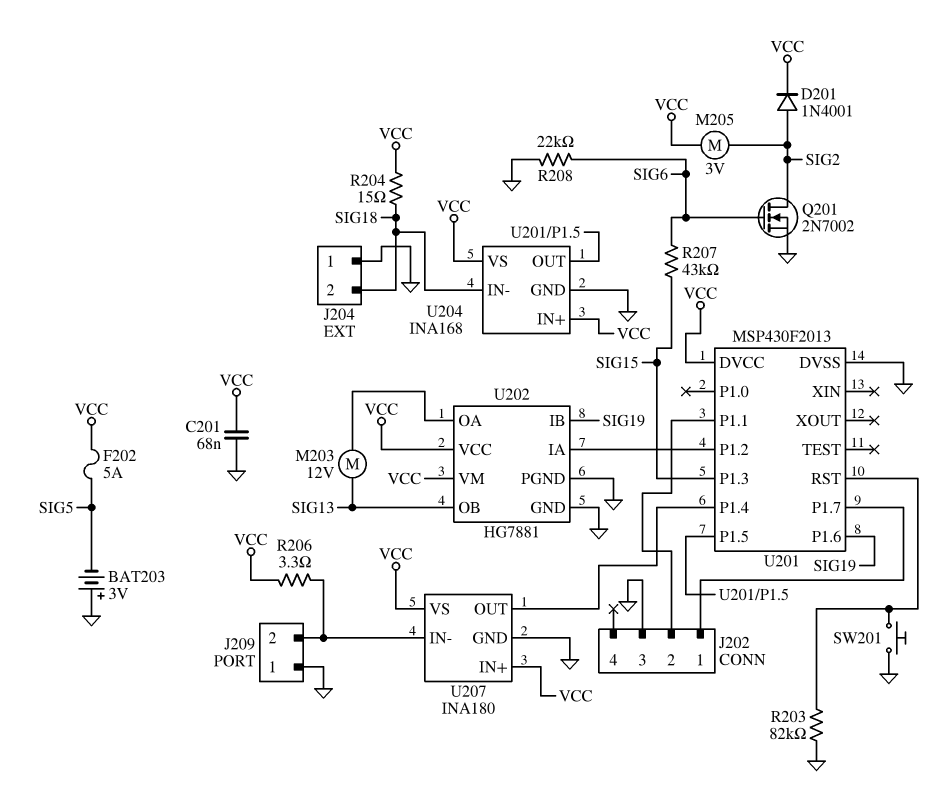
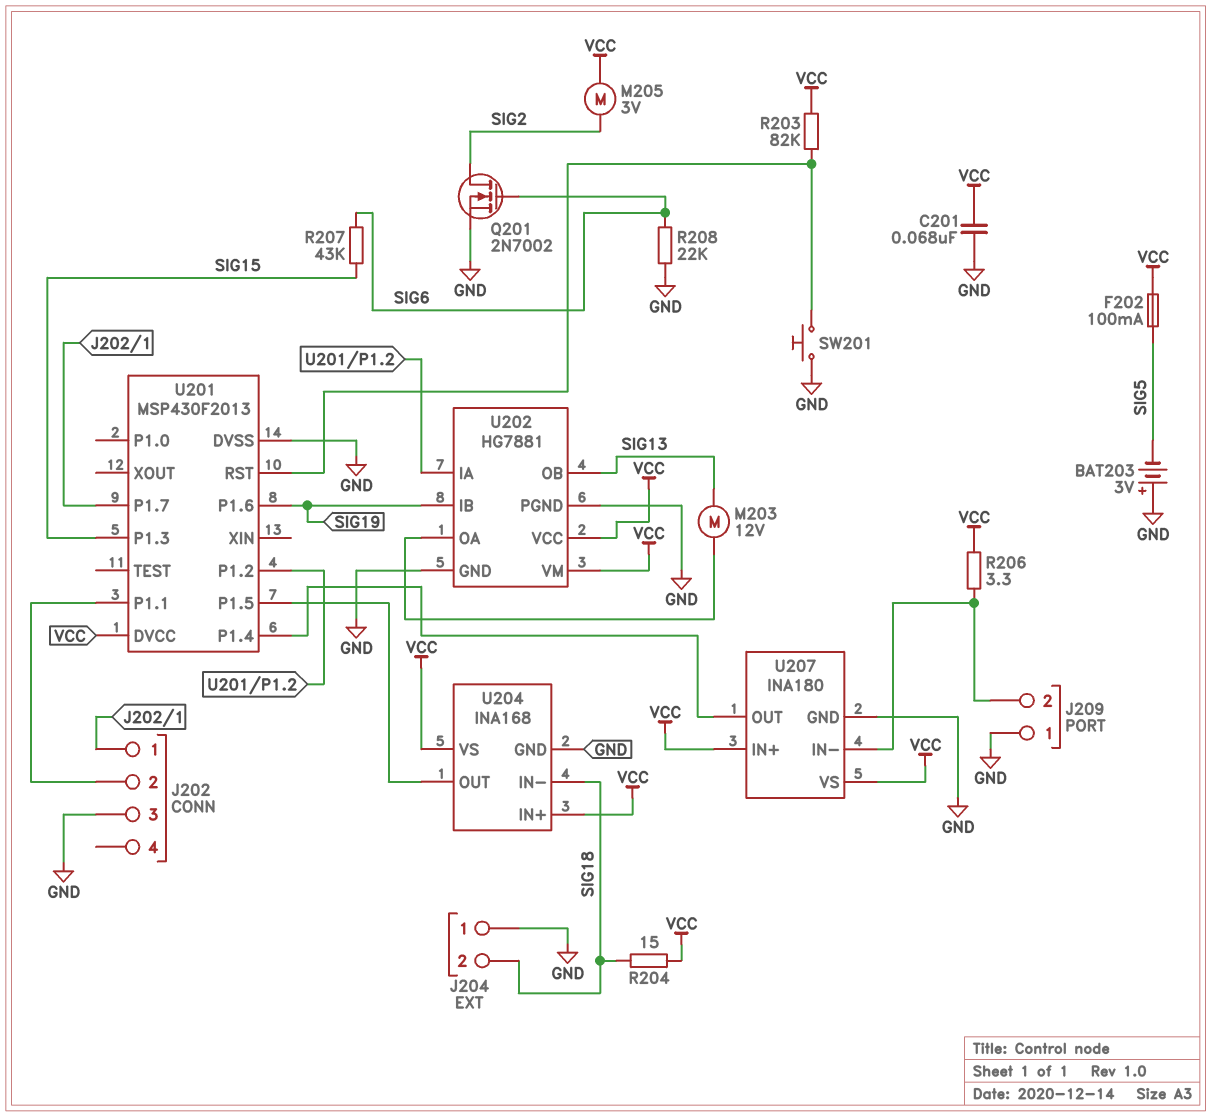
D201: diode 1N4001 (A SIG2, K VCC) -> none
F202: 5A (SIG5, VCC) -> 100mA (SIG5, VCC)
R203: 82k (GND, U201/RST) -> 82k (U201/RST, VCC)

